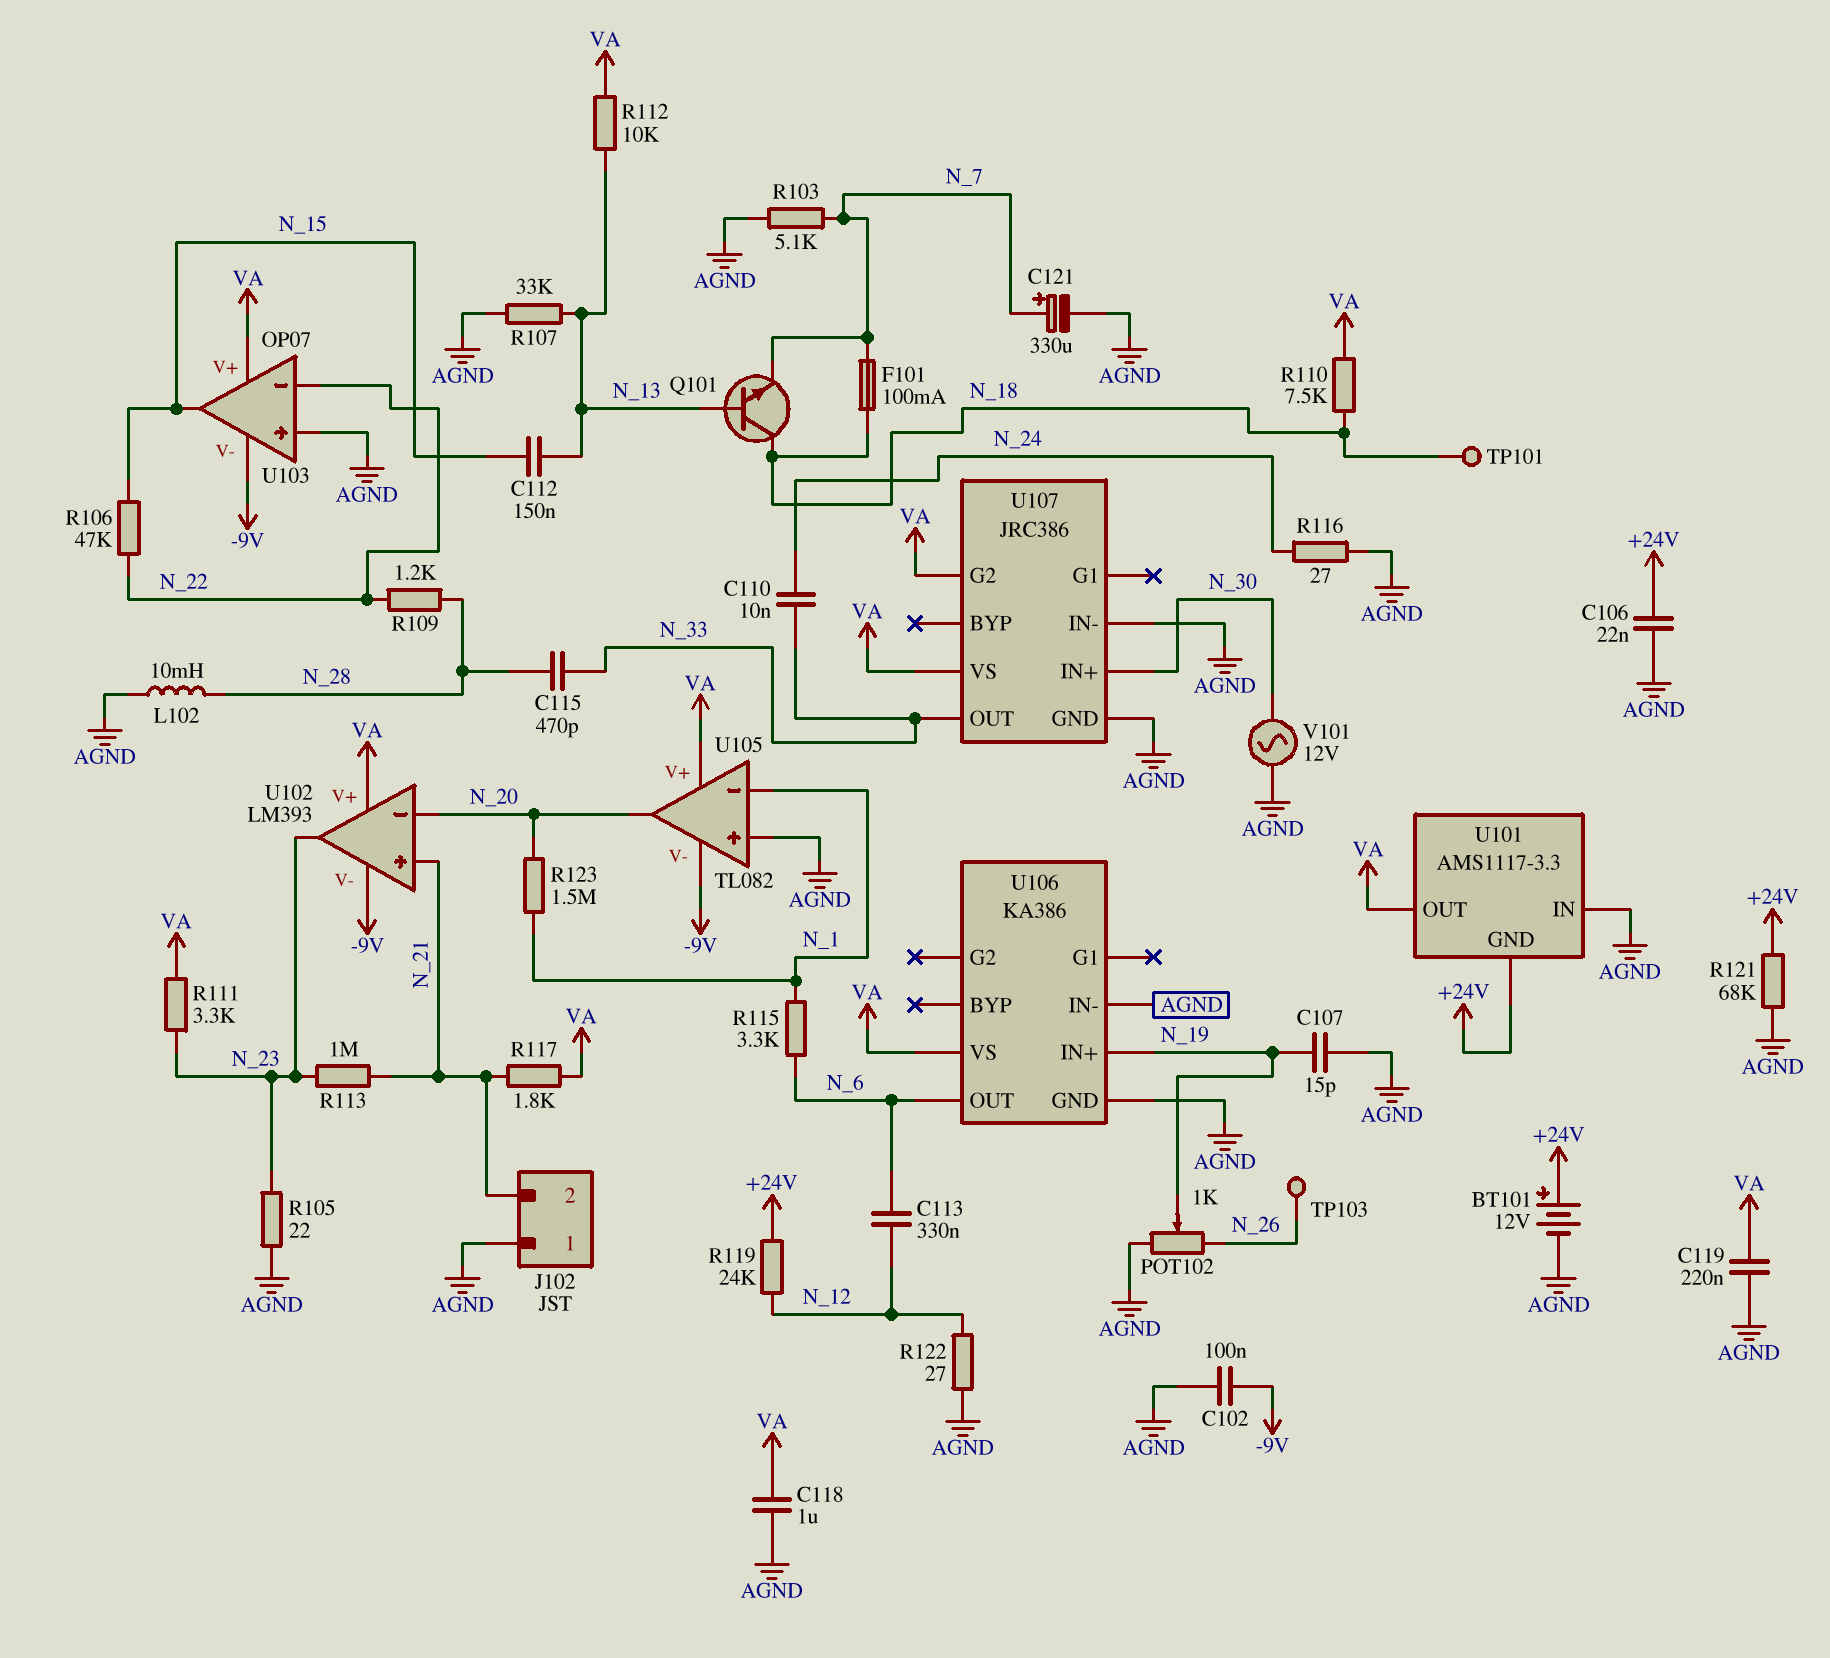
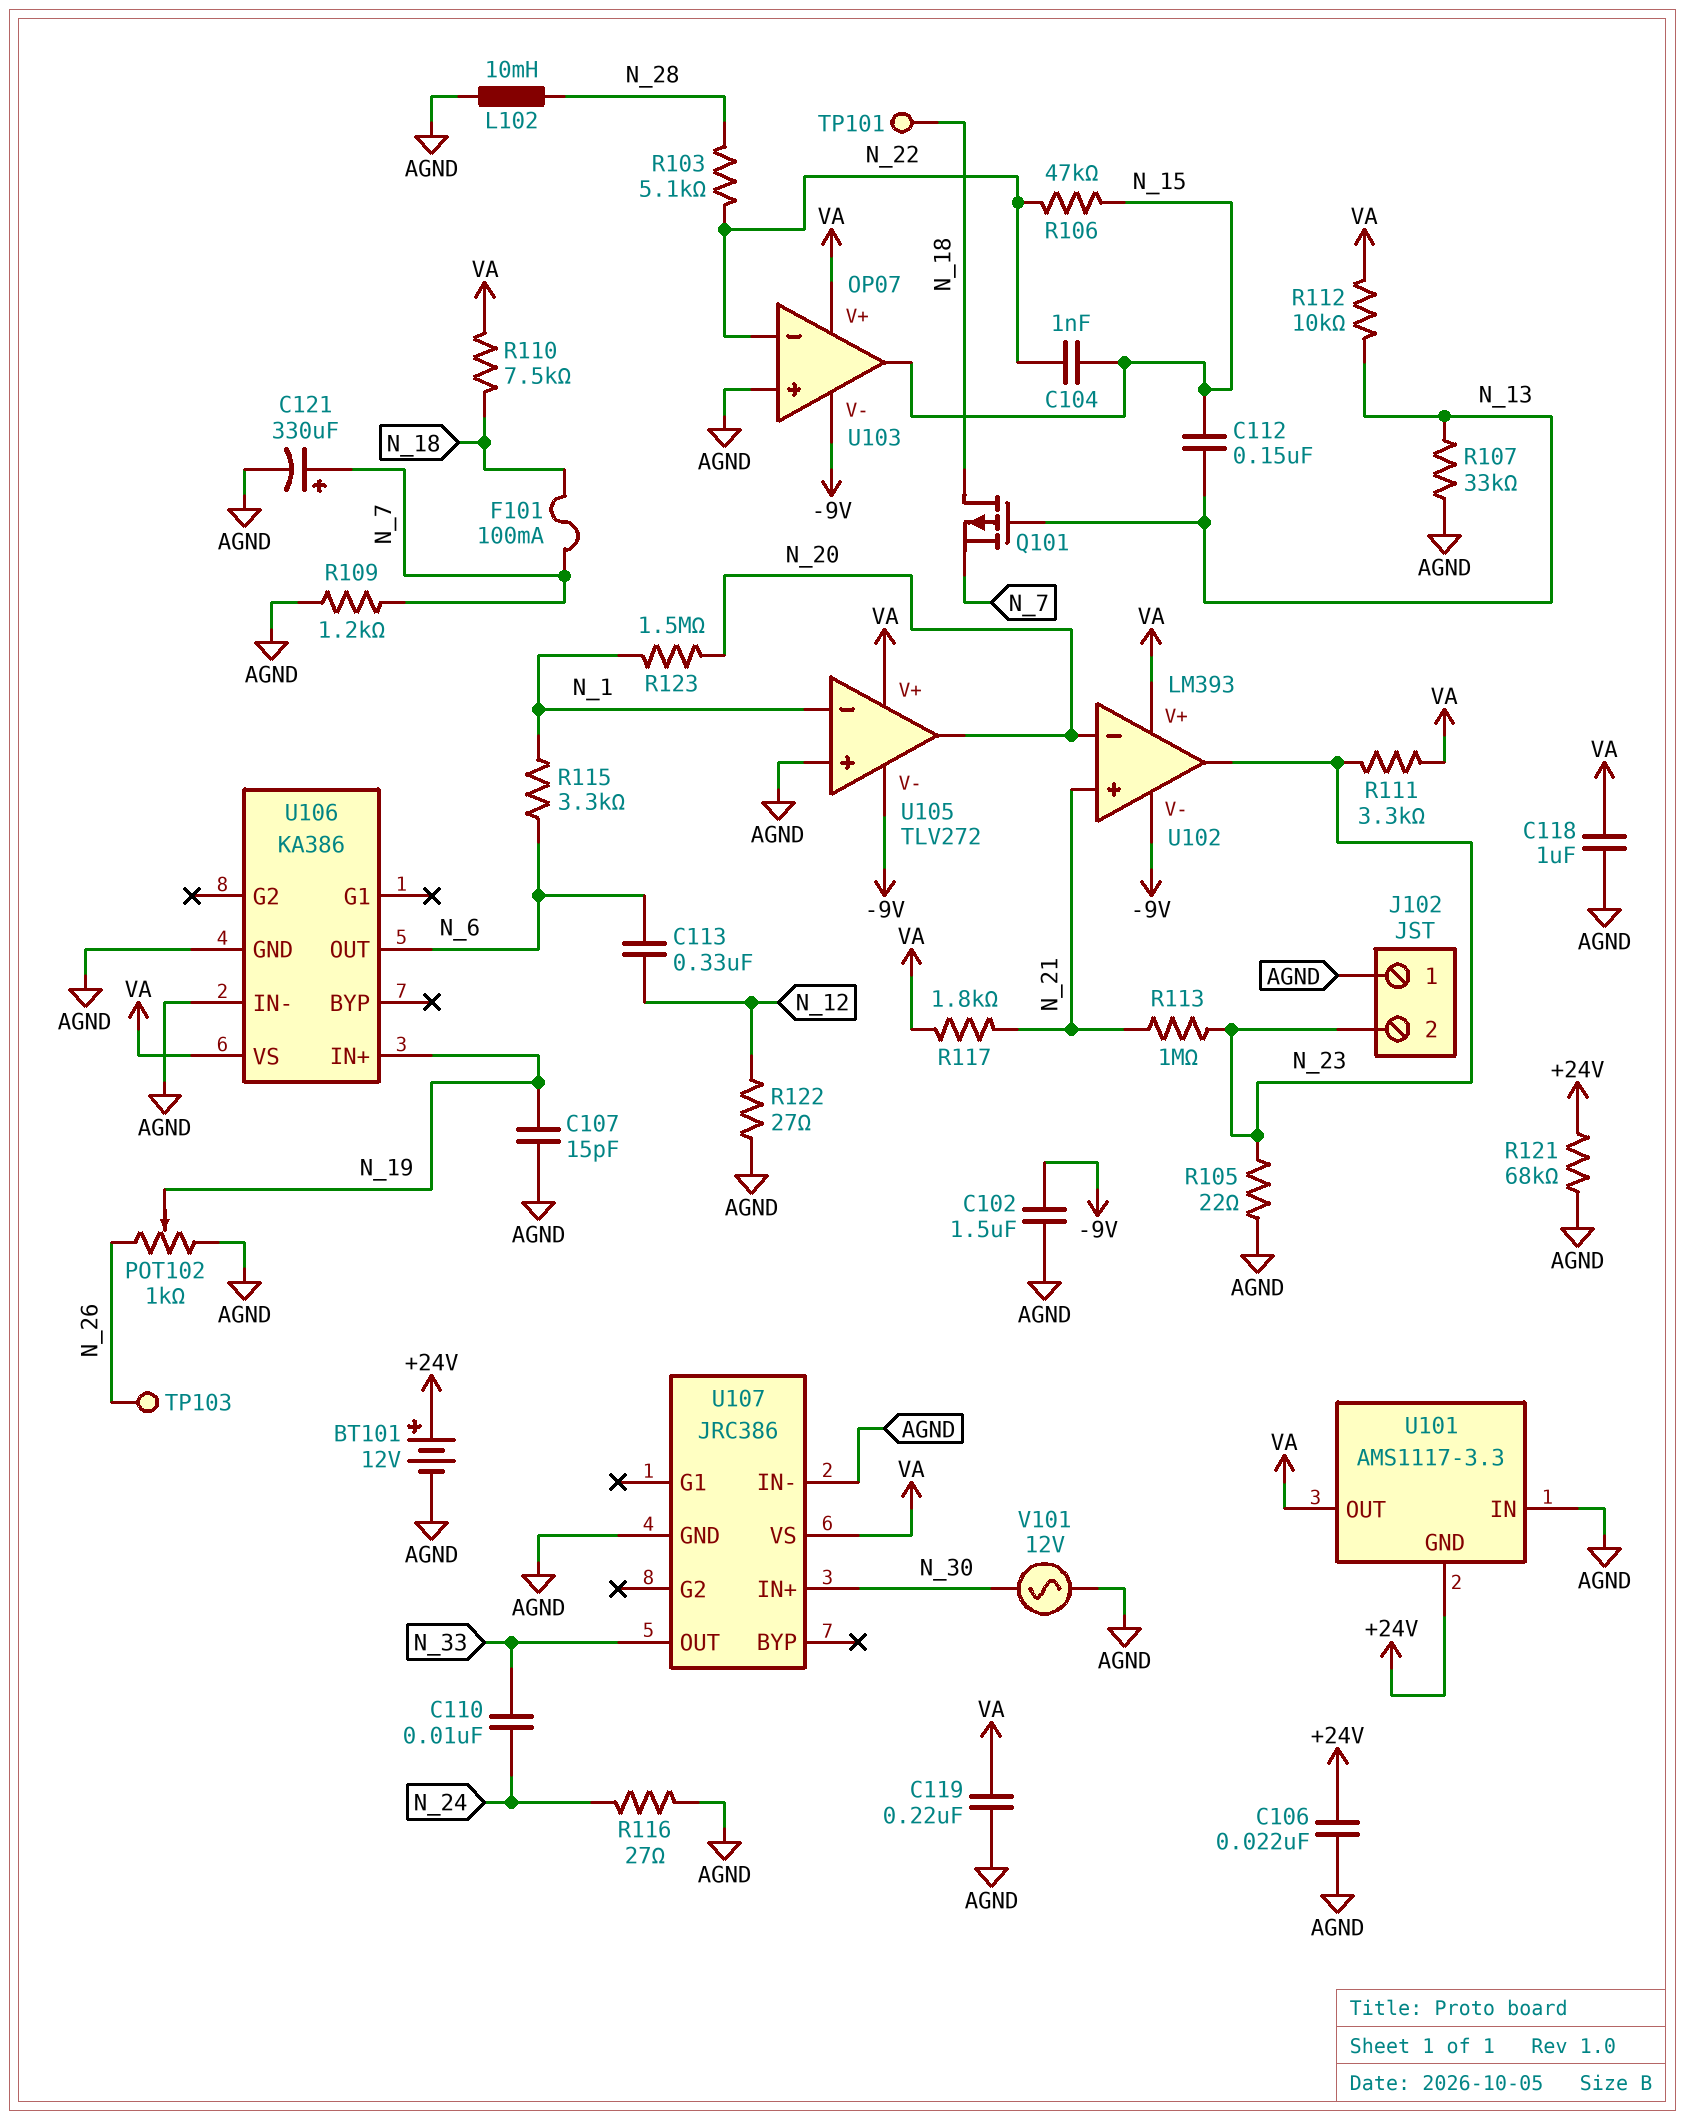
C102: 100nF (-9V, AGND) -> 1.5uF (-9V, AGND)
C104: none -> 1nF (N_15, N_22)
C115: 470pF (N_28, N_33) -> none
J102 pin 2: N_21 -> N_23
Q101: NPN (B N_13, C N_18, E N_7) -> PMOS (G N_13, D N_18, S N_7)
R103: 5.1k (AGND, N_7) -> 5.1k (N_22, N_28)
R109: 1.2k (N_22, N_28) -> 1.2k (AGND, N_7)
R119: 24k (+24V, N_12) -> none
U105: TL082 -> TLV272
U107 pin G2: VA -> none

